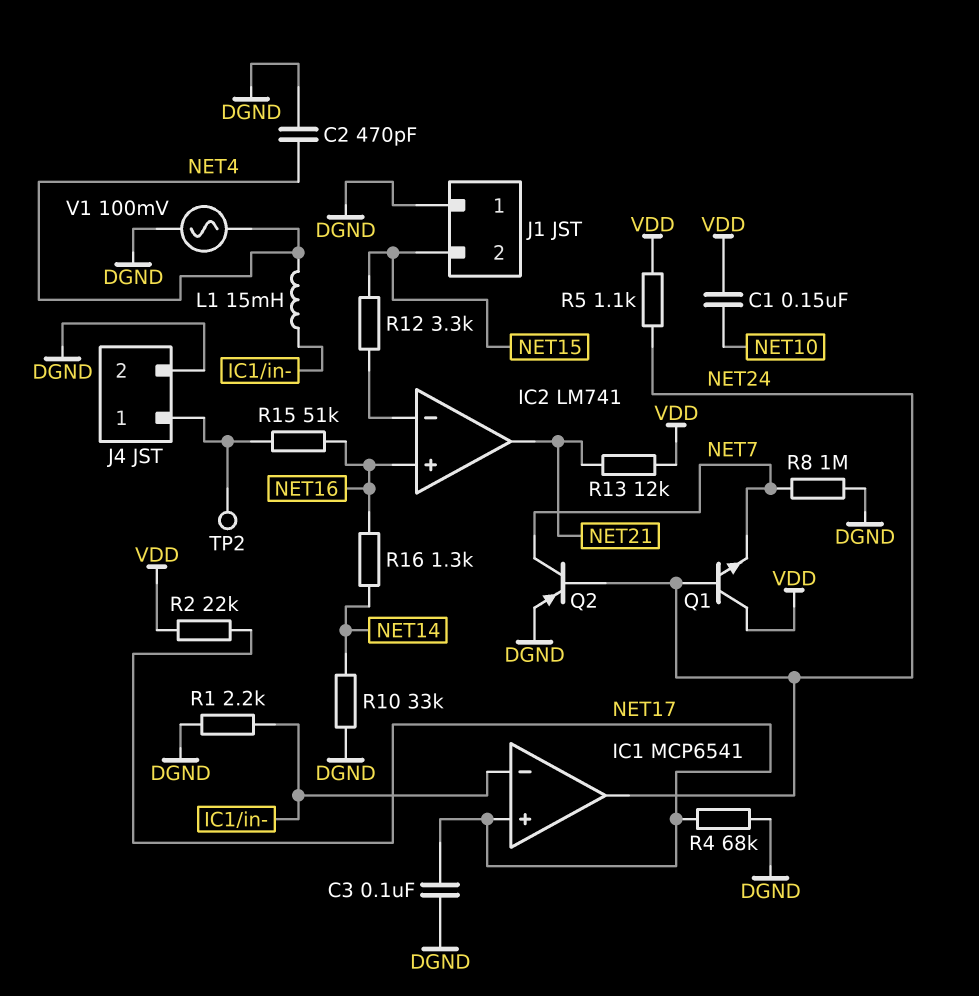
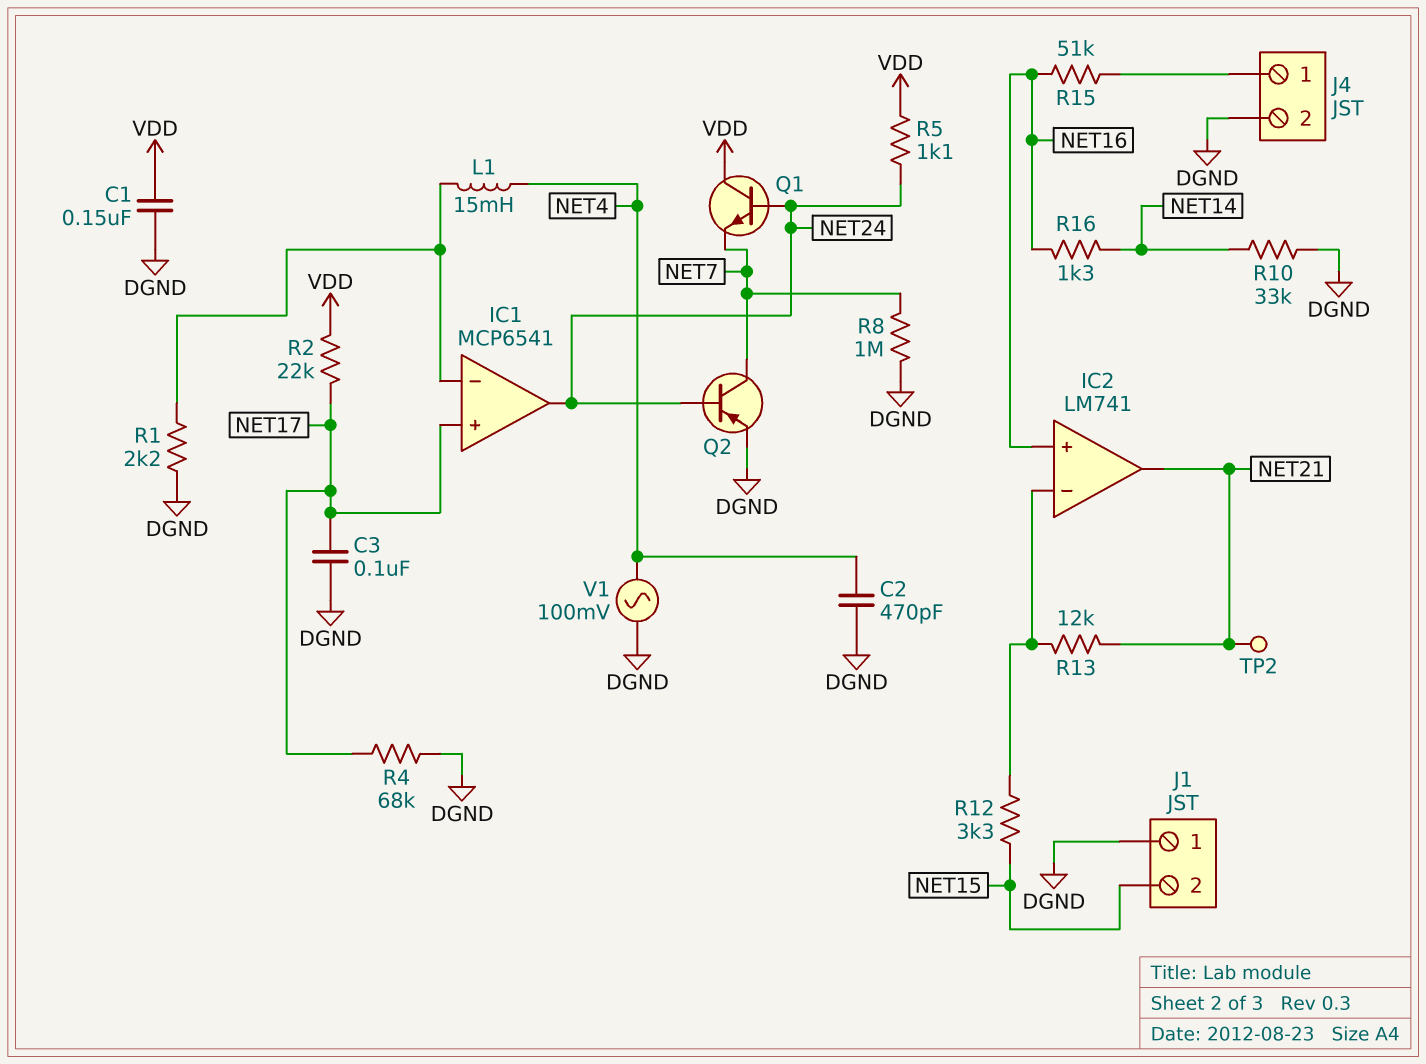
C1: 150nF (NET10, VDD) -> 150nF (DGND, VDD)
R13: 12k (NET21, VDD) -> 12k (IC2/in-, NET21)
TP2: test point (J4/1) -> test point (NET21)

